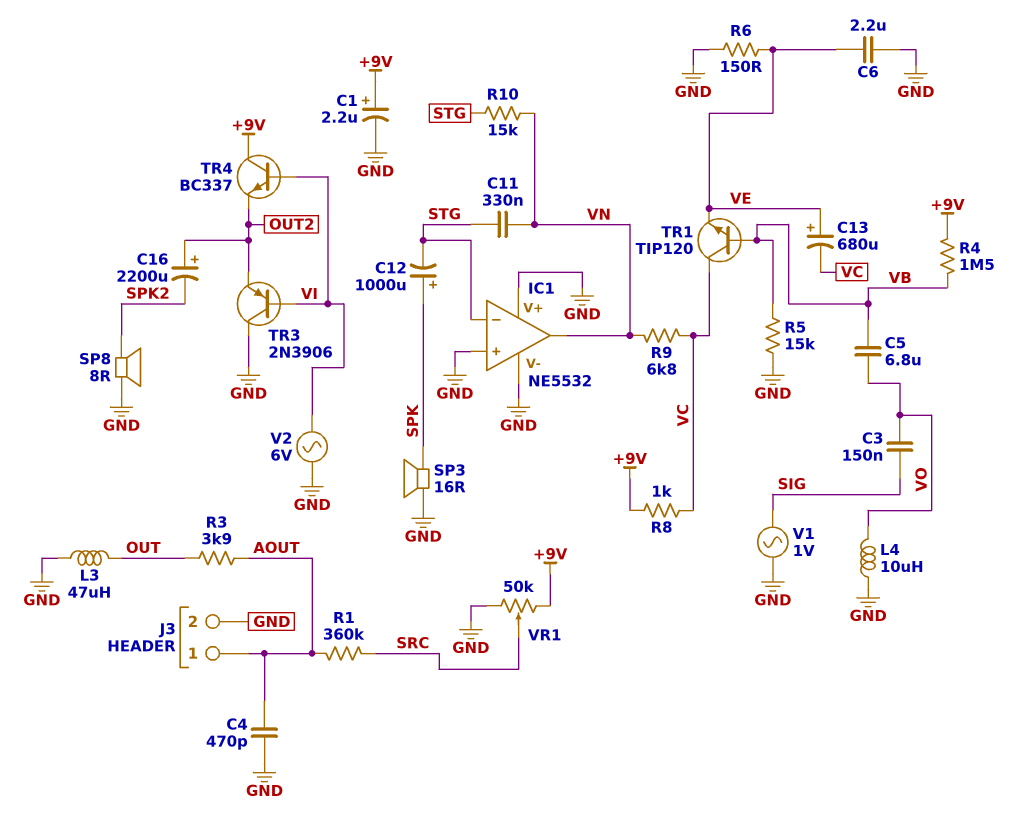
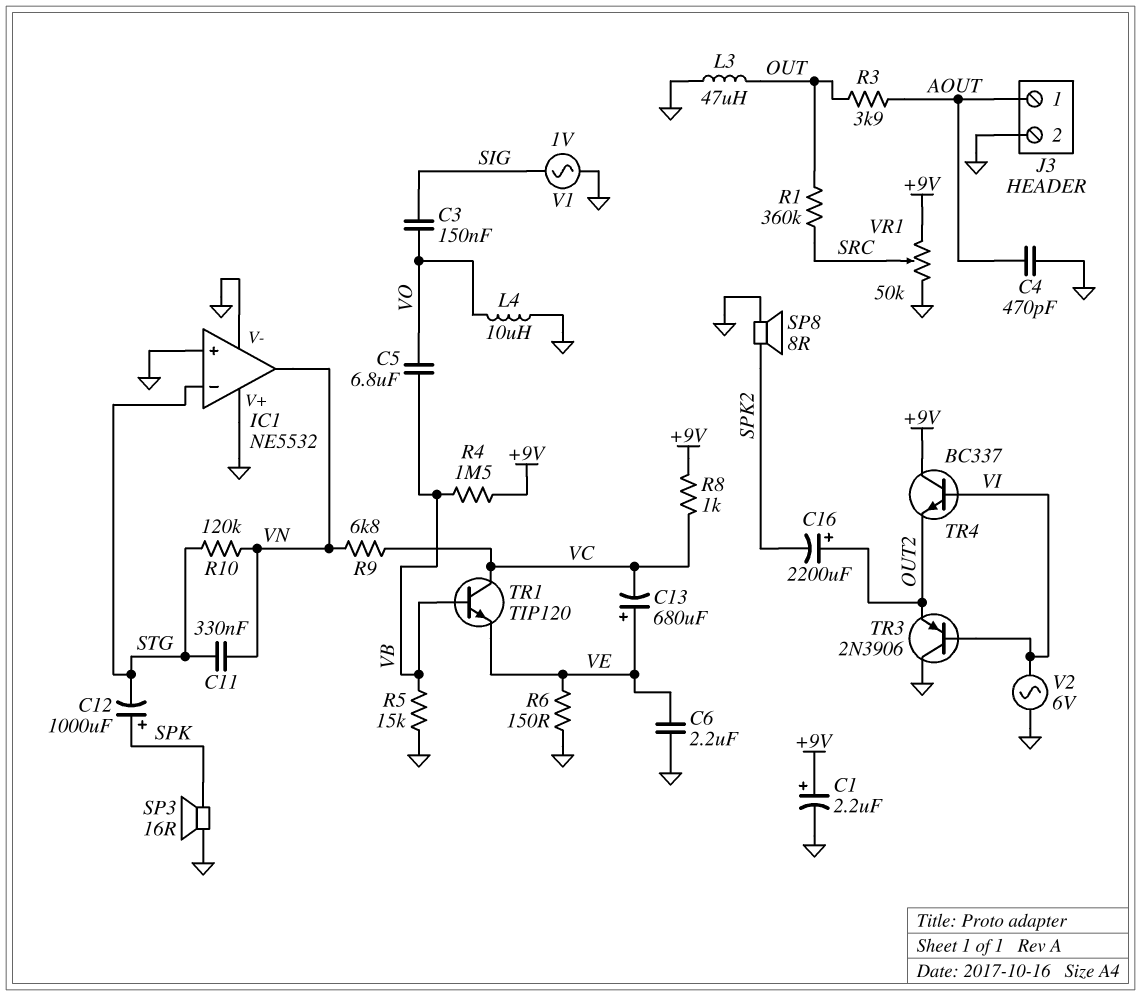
R1: 360k (AOUT, SRC) -> 360k (OUT, SRC)
R10: 15k (STG, VN) -> 120k (STG, VN)

